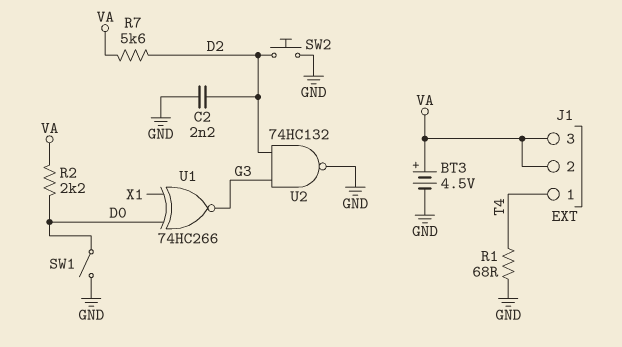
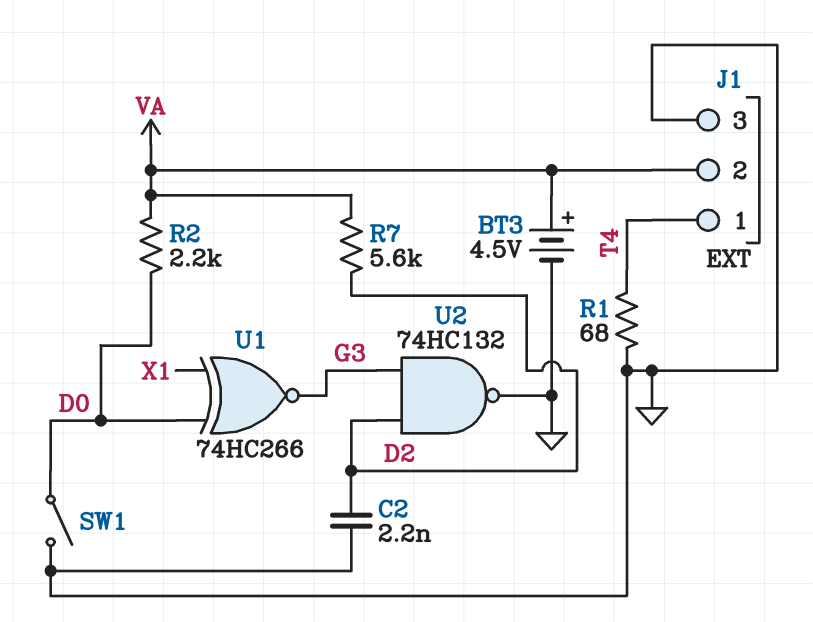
J1 pin 3: VA -> GND
SW2: button (D2, GND) -> none

